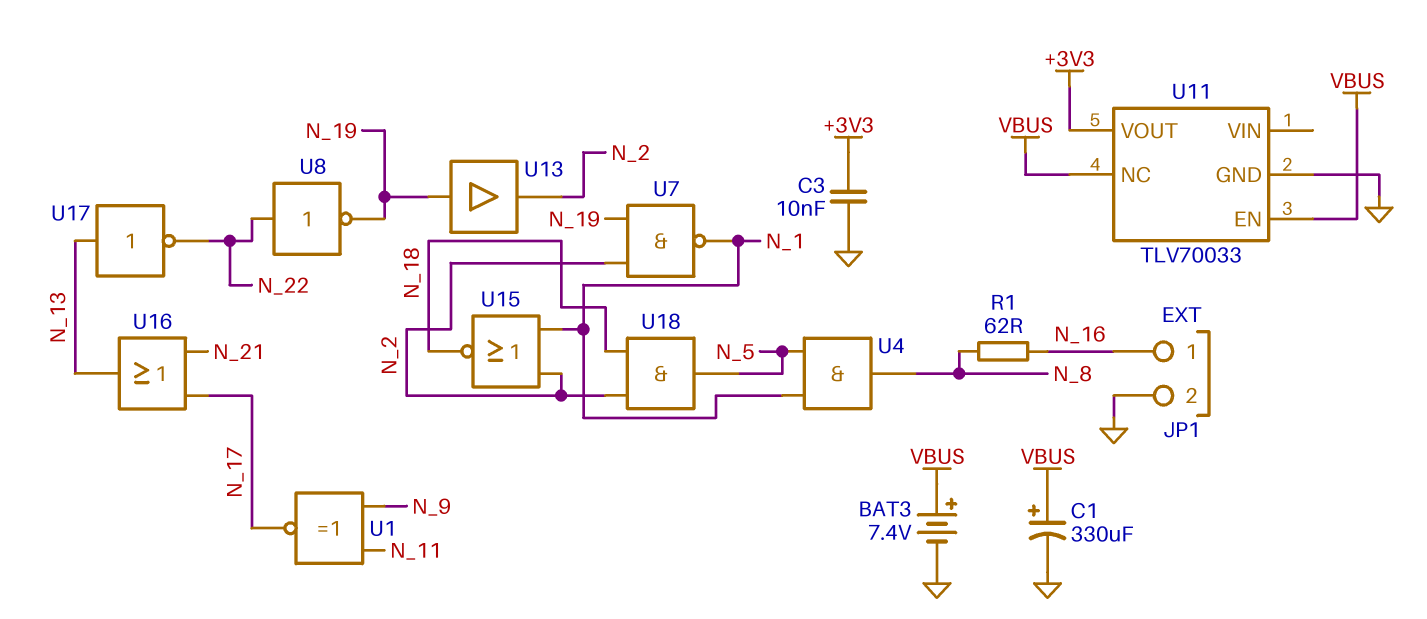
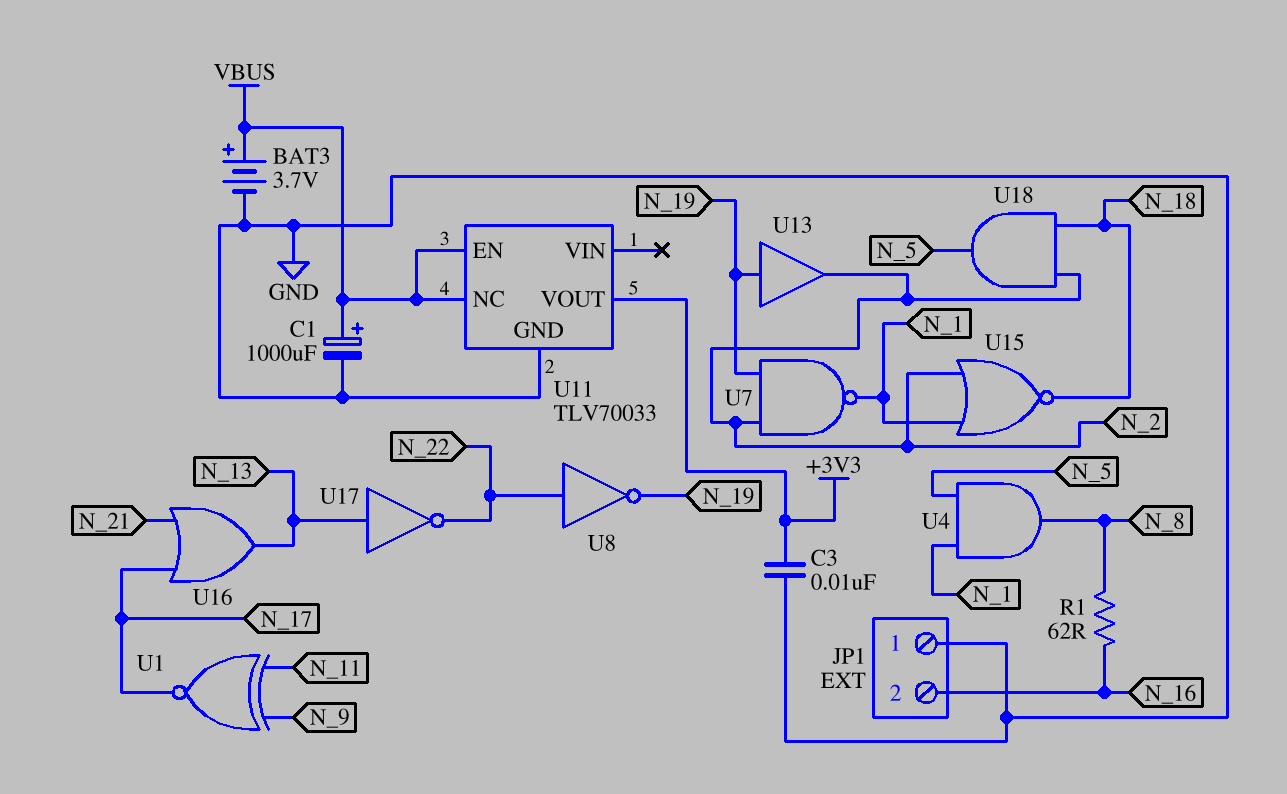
BAT3: 7.4V (plus VBUS, minus GND) -> 3.7V (plus VBUS, minus GND)
C1: 330uF (plus VBUS, minus GND) -> 1000uF (plus VBUS, minus GND)
JP1 pin 1: N_16 -> GND
JP1 pin 2: GND -> N_16

